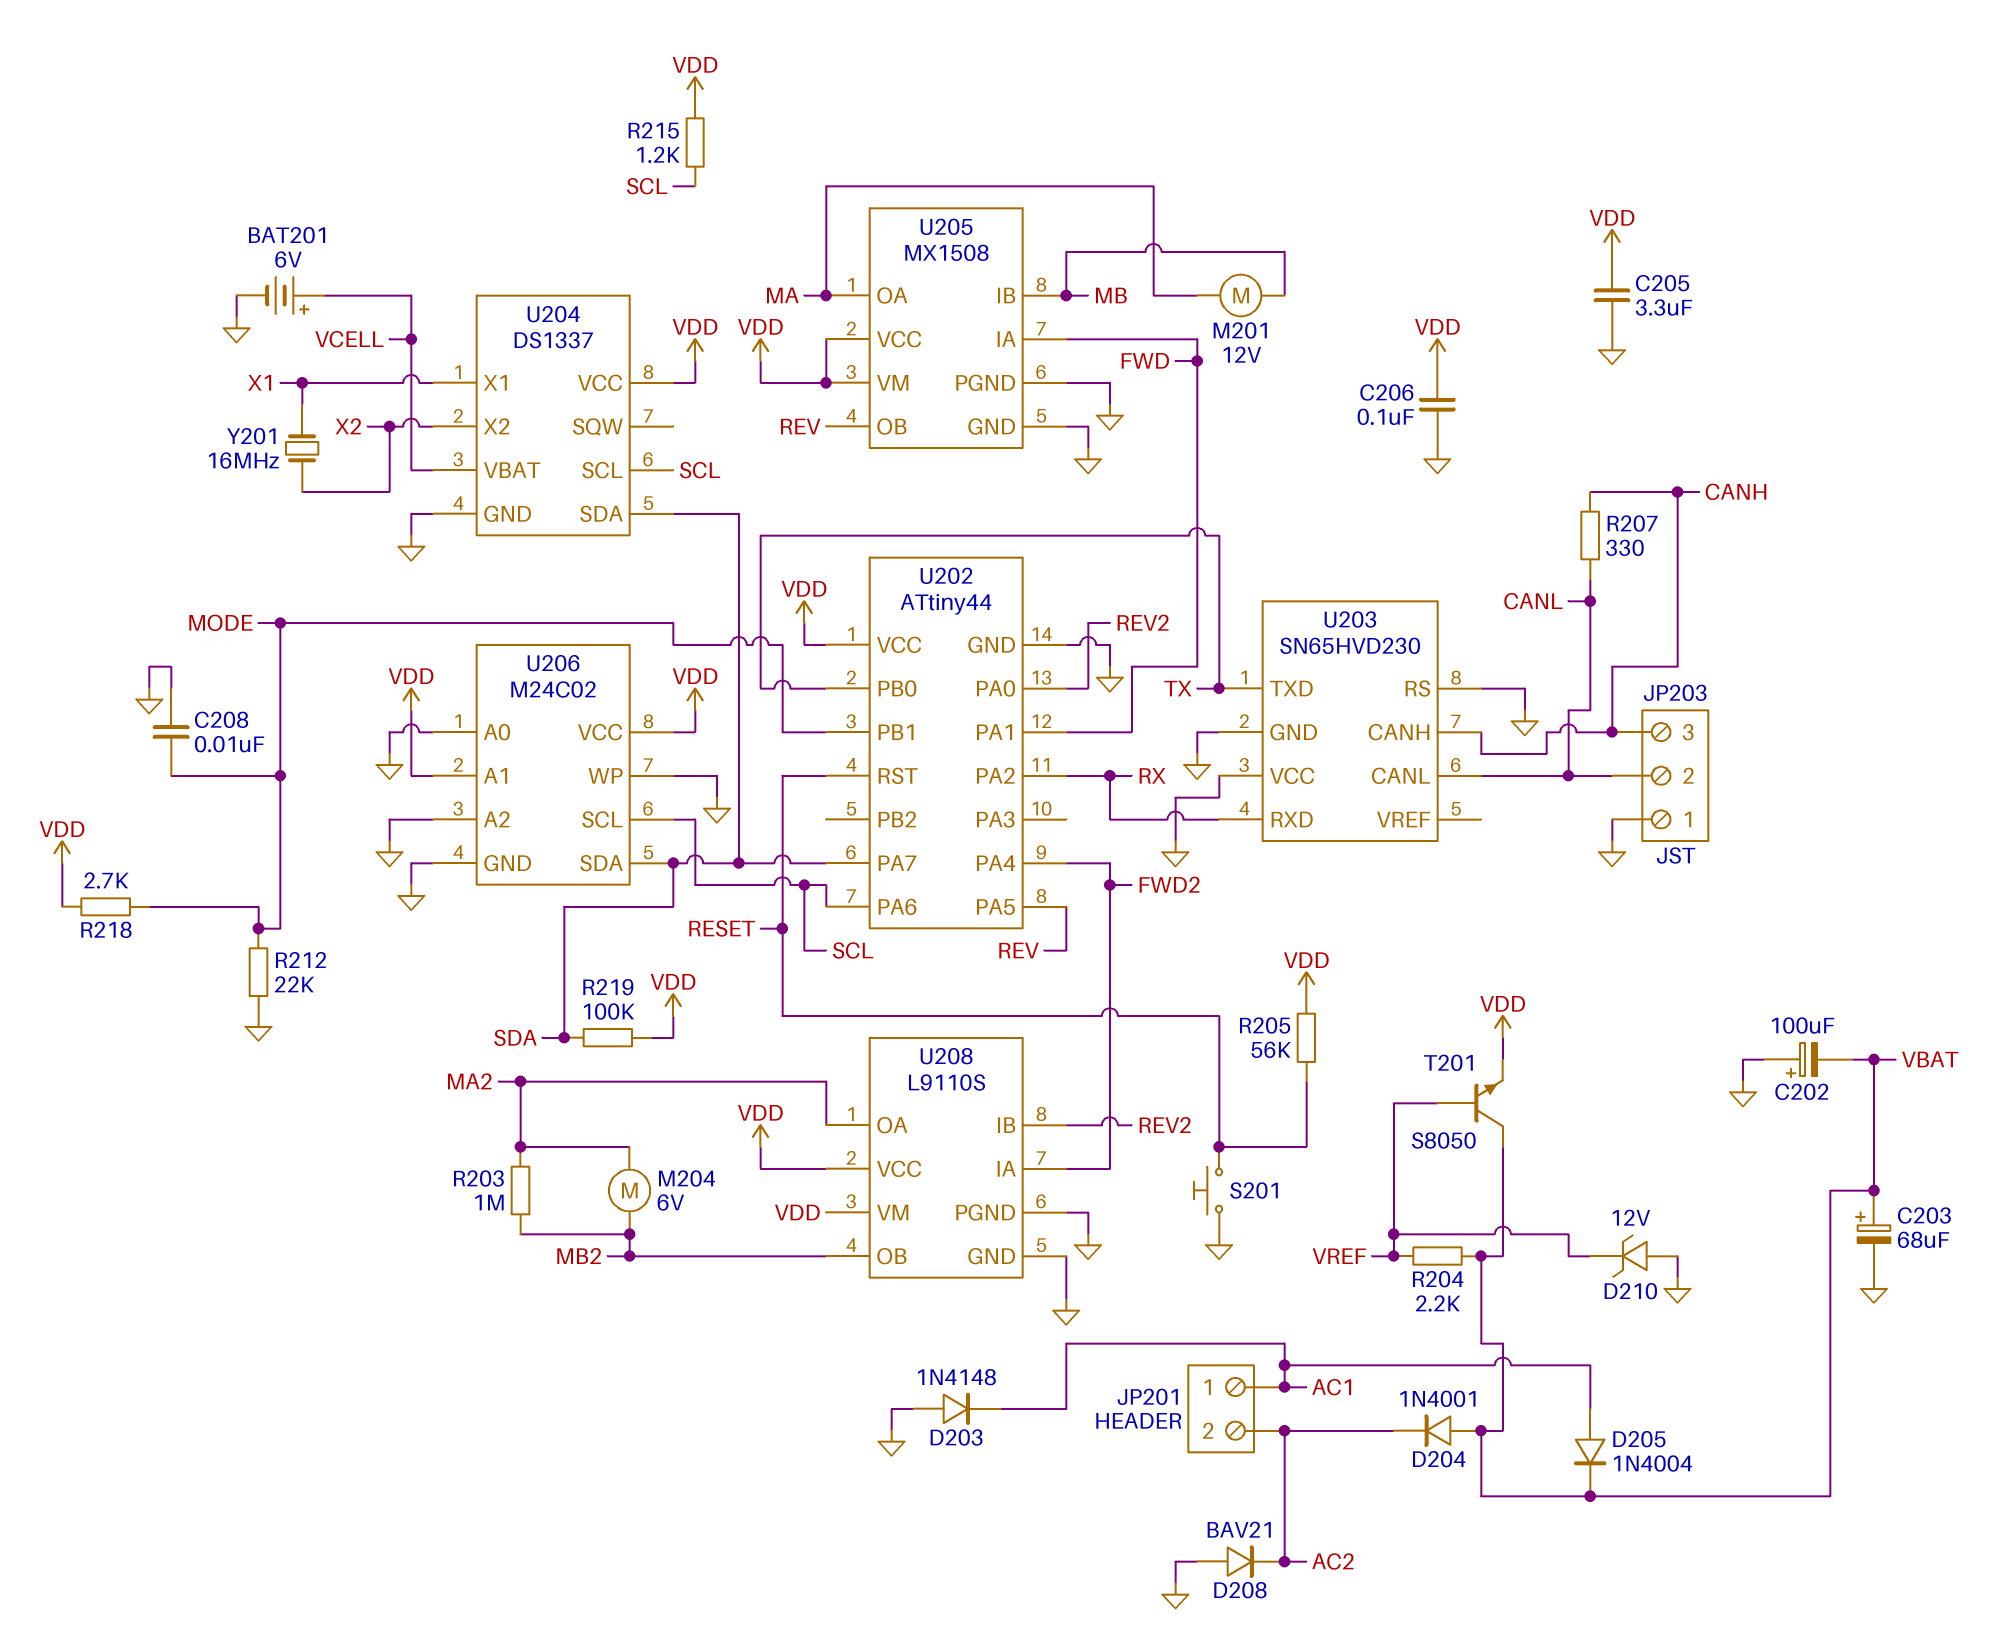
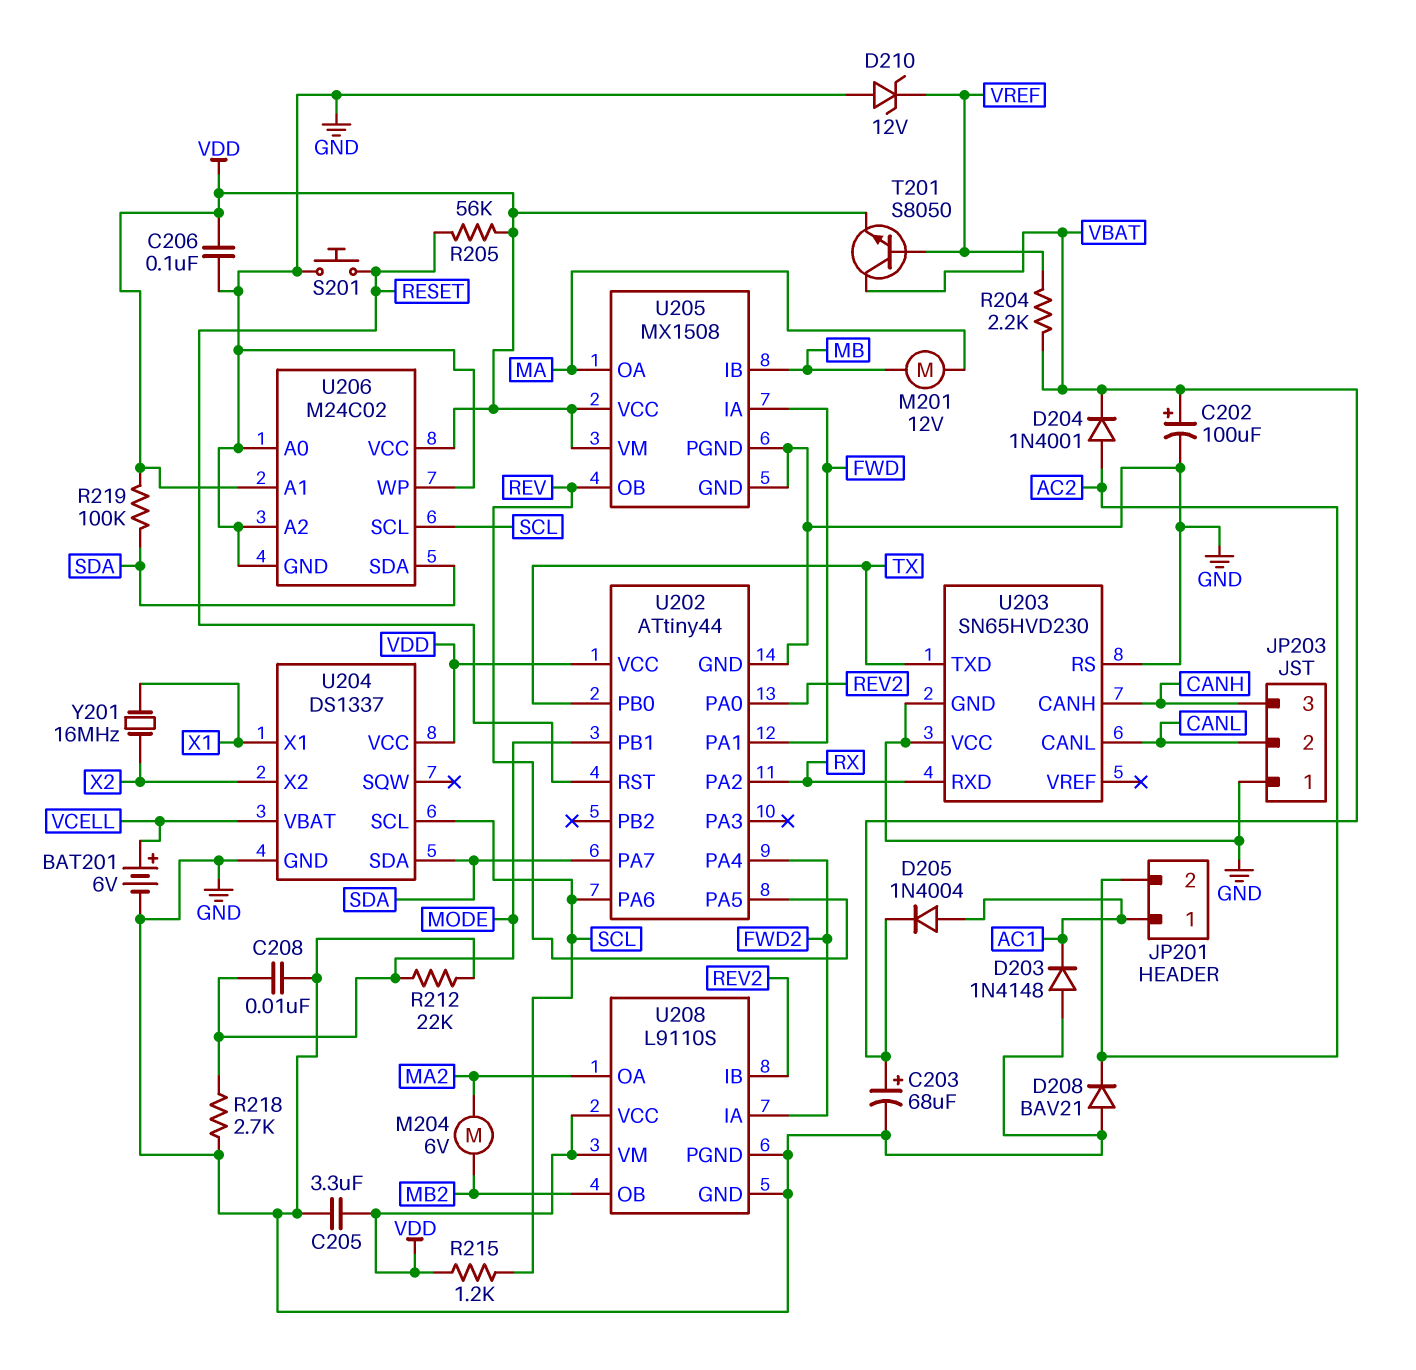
C202: 100uF (plus GND, minus VBAT) -> 100uF (plus VBAT, minus GND)
D204: diode 1N4001 (A VBAT, K AC2) -> diode 1N4001 (A AC2, K VBAT)
R203: 1M (MA2, MB2) -> none
R207: 330 (CANH, CANL) -> none
R218: 2.7k (MODE, VDD) -> 2.7k (GND, MODE)

